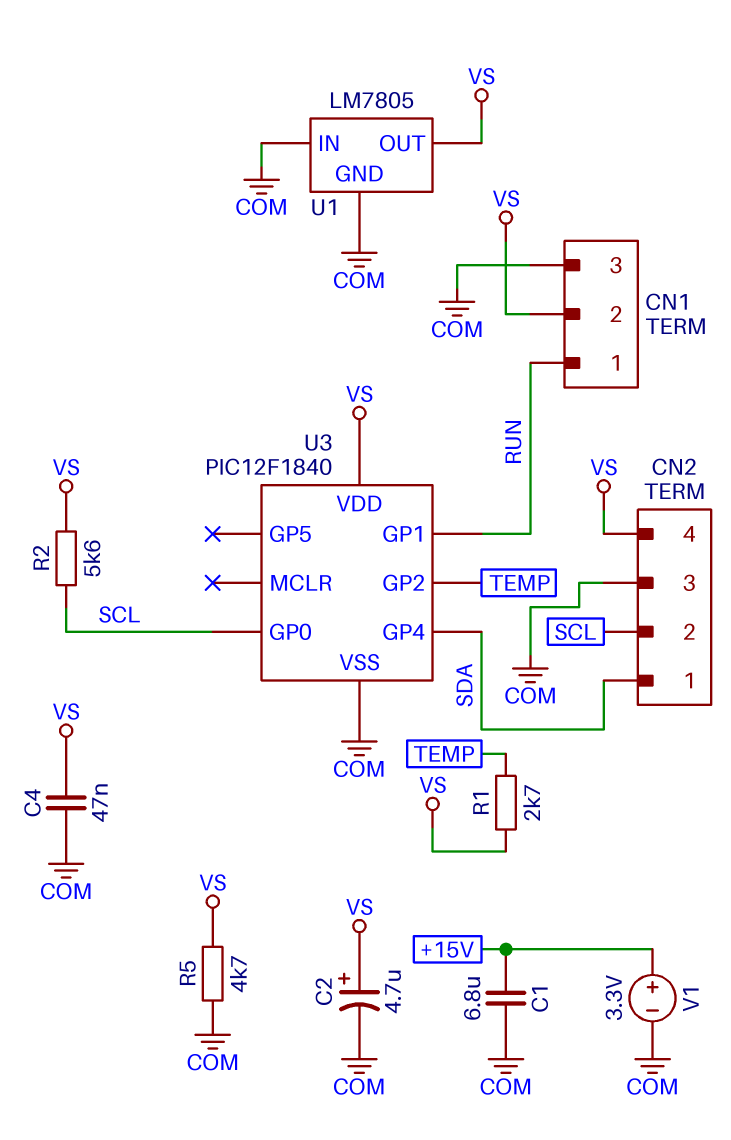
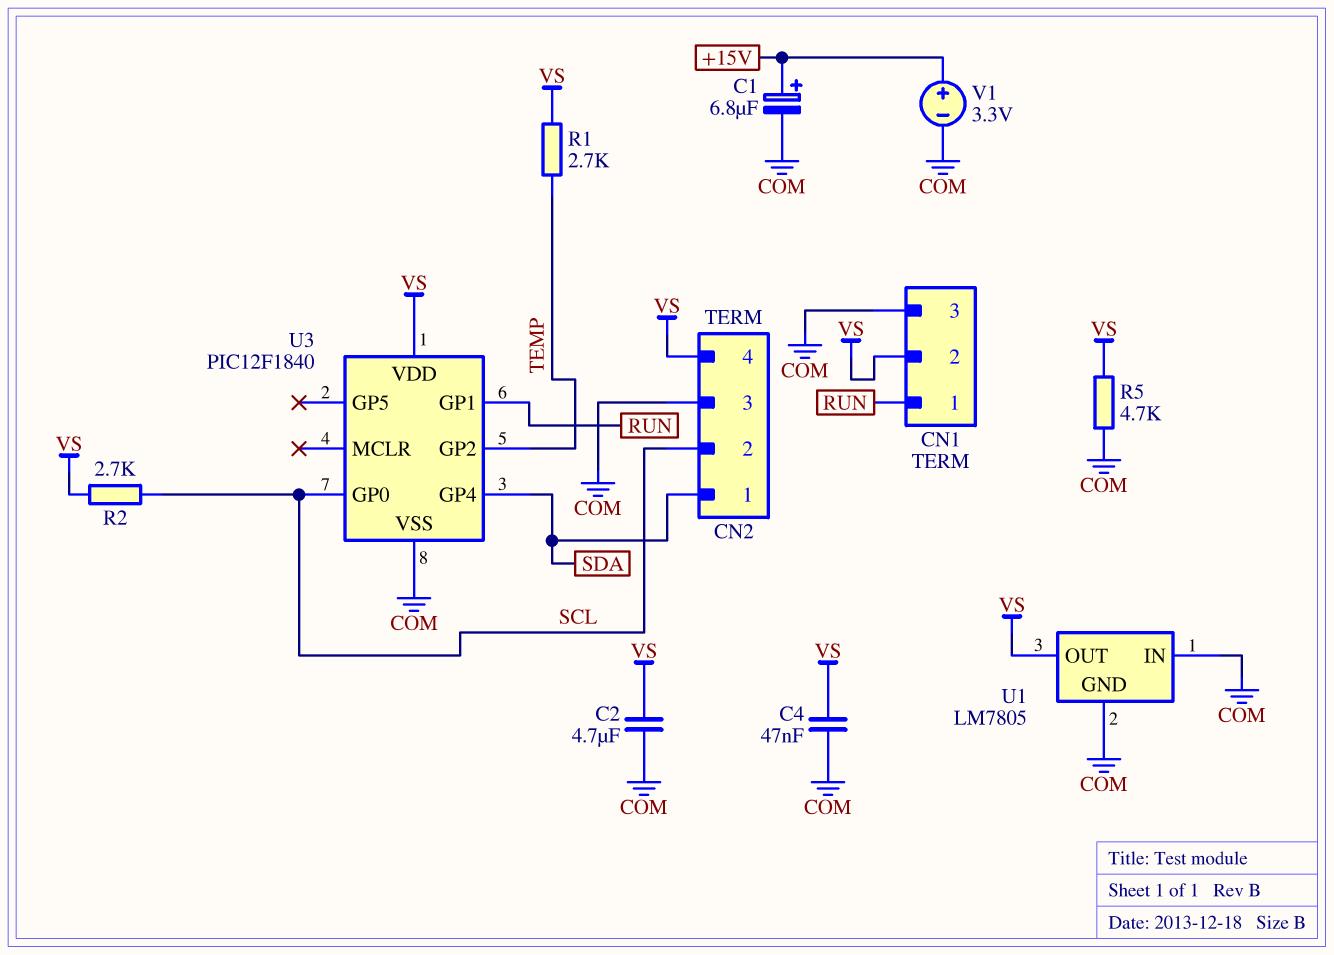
C1: 6.8uF (+15V, COM) -> 6.8uF (plus +15V, minus COM)
C2: 4.7uF (plus VS, minus COM) -> 4.7uF (COM, VS)
R2: 5.6k (SCL, VS) -> 2.7k (SCL, VS)

